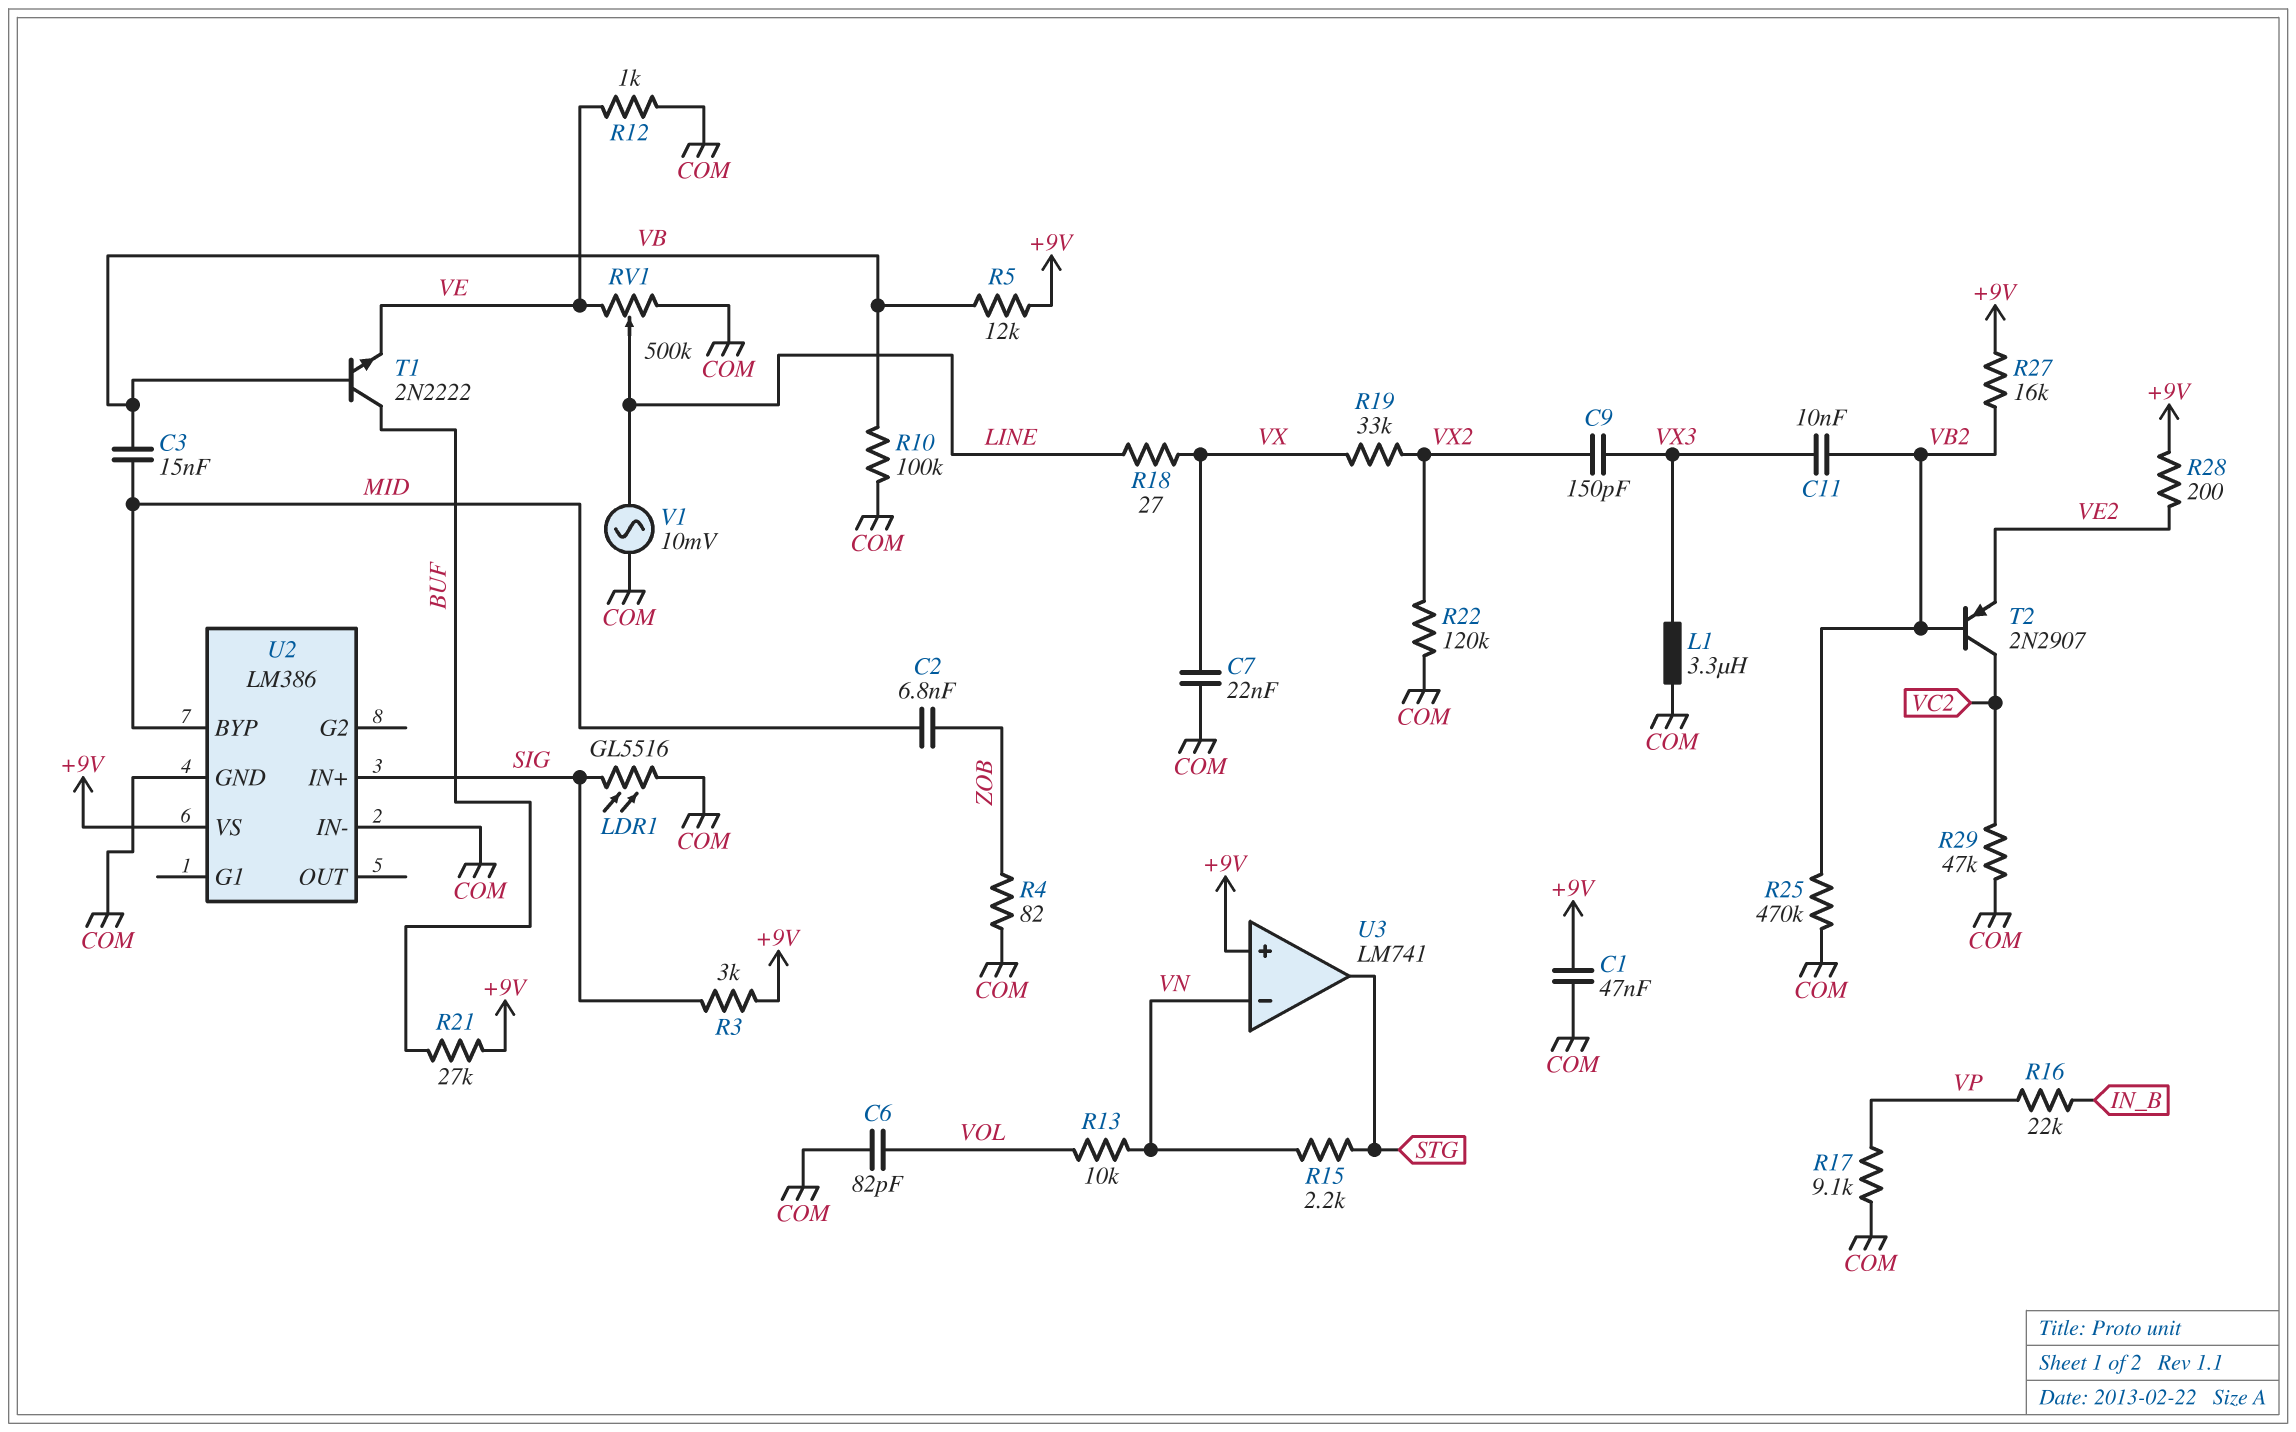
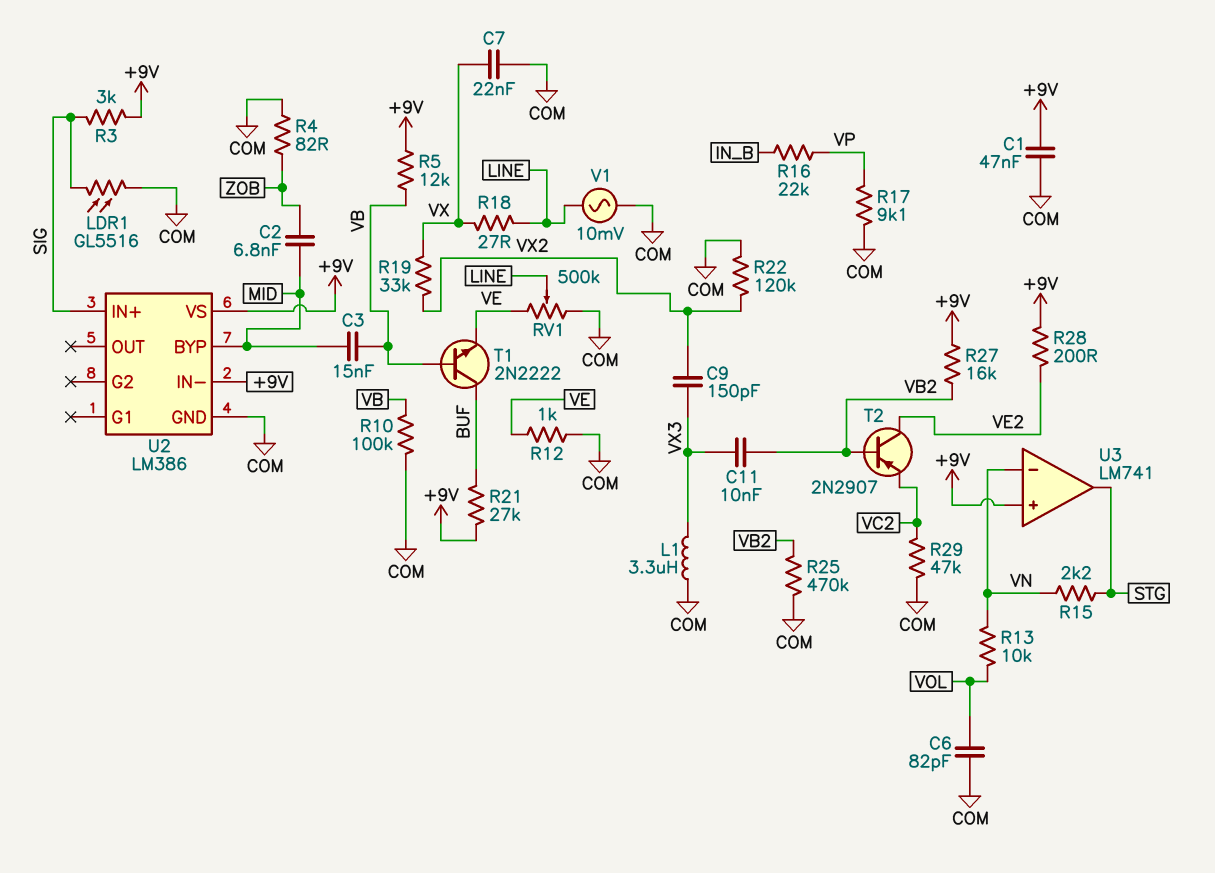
T2: PNP 2N2907 (B VB2, C VC2, E VE2) -> PNP 2N2907 (B VB2, C VE2, E VC2)
U2 pin IN-: COM -> +9V

